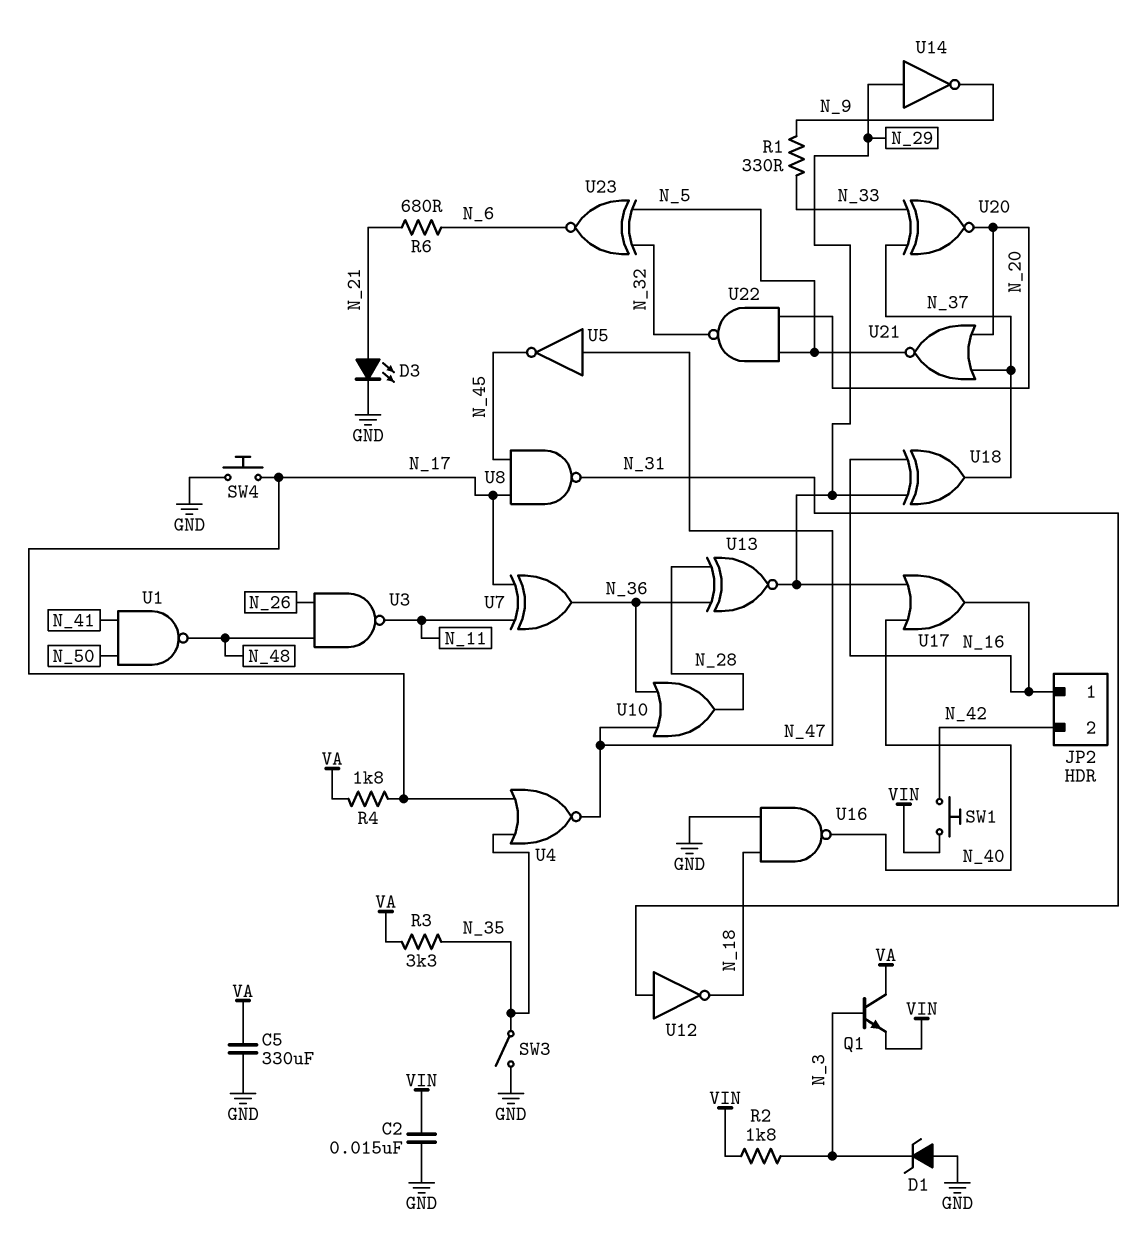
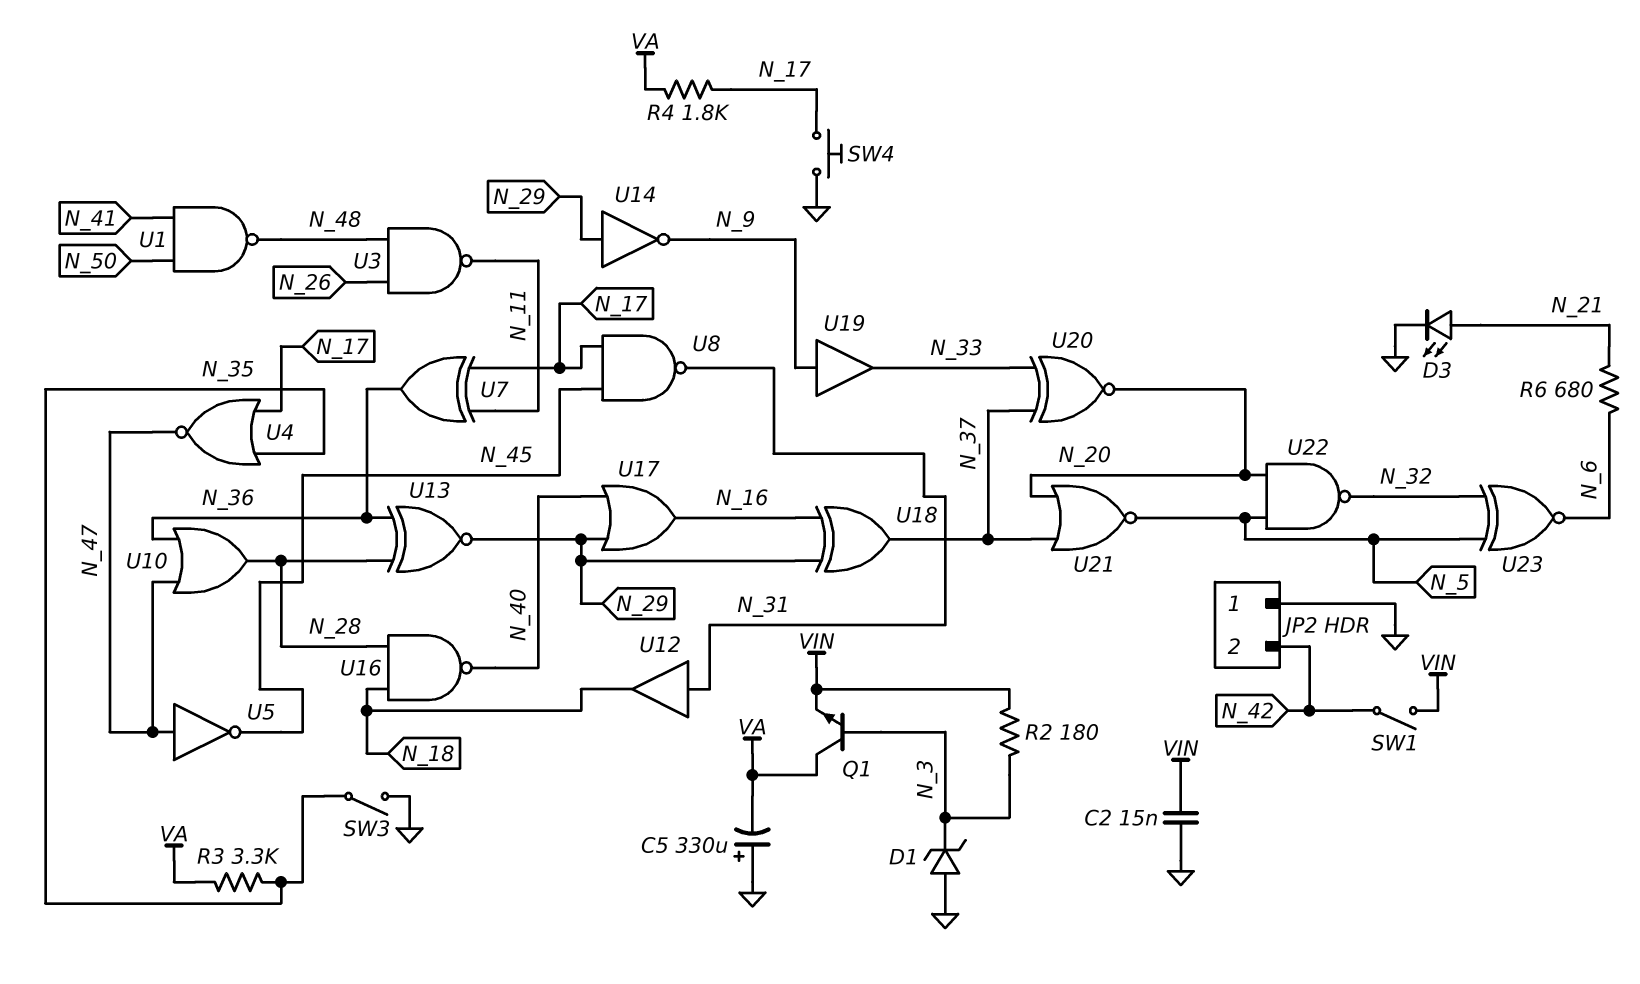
C5: 330uF (GND, VA) -> 330uF (plus GND, minus VA)
JP2 pin 1: N_16 -> GND
R1: 330 (N_9, N_33) -> none
R2: 1.8k (N_3, VIN) -> 180 (N_3, VIN)
SW1: button (N_42, VIN) -> switch (N_42, VIN)
U12: NOT (in N_31, out N_18) -> buffer (in N_31, out N_18)
U16: NAND (in GND, in N_18, out N_40) -> NAND (in N_18, in N_28, out N_40)
U19: none -> buffer (in N_9, out N_33)

